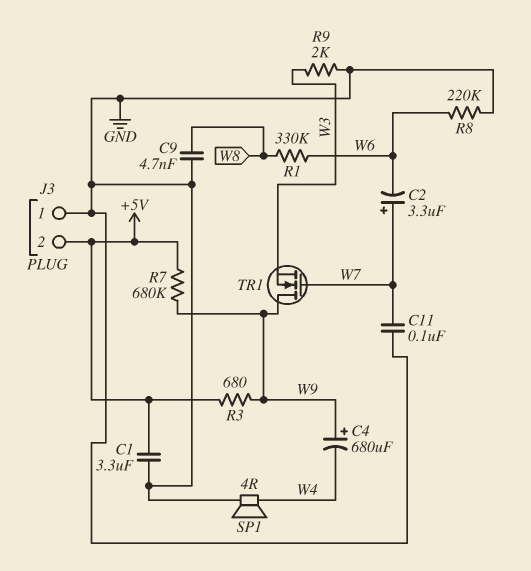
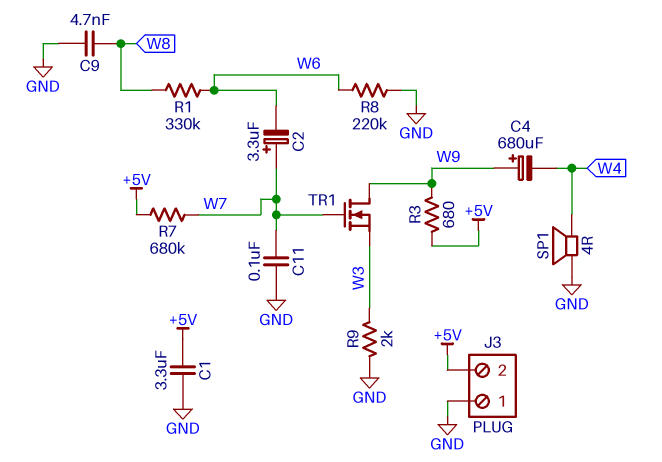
R7: 680k (+5V, W9) -> 680k (+5V, W7)

